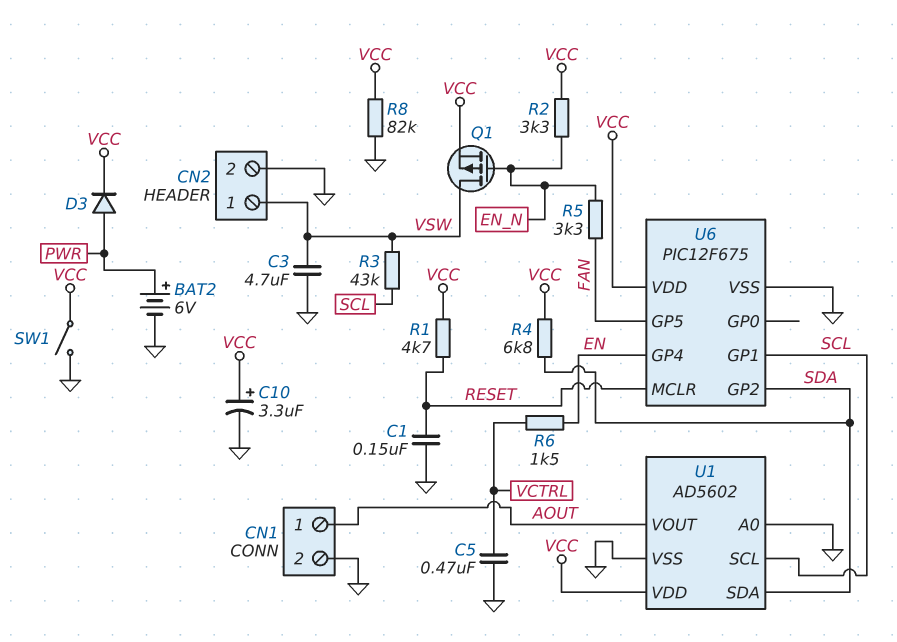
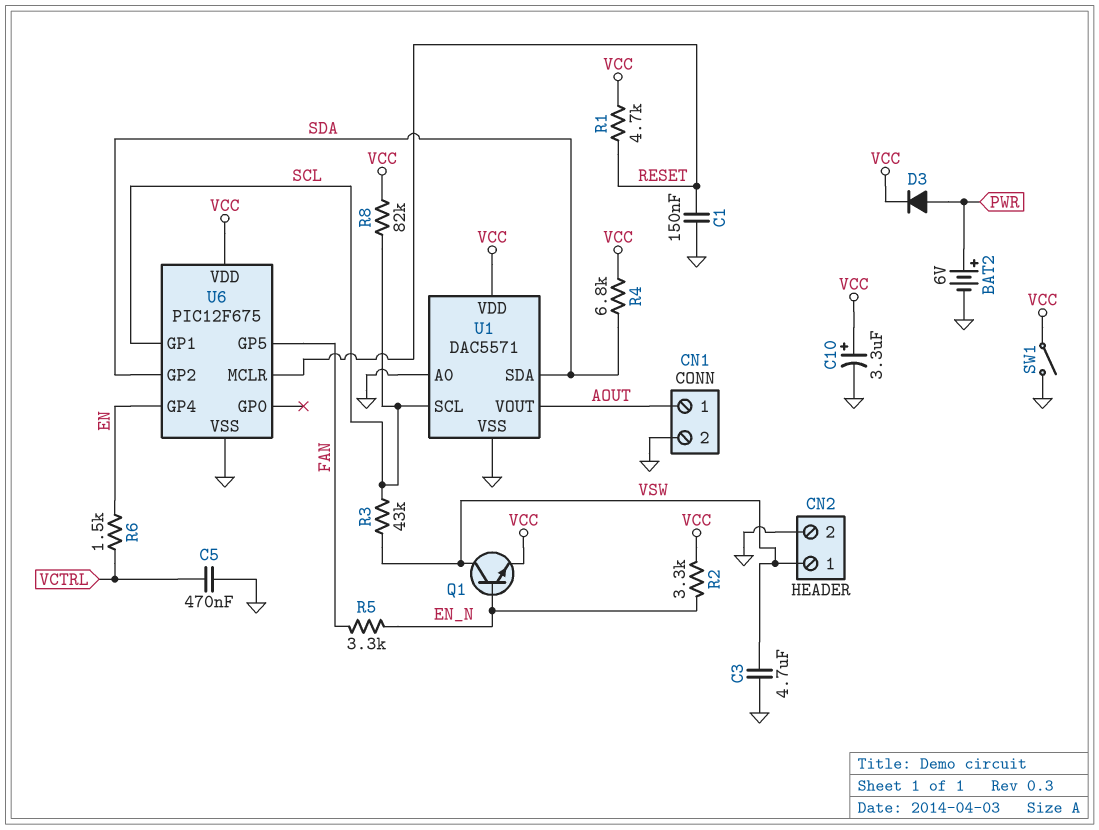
Q1: PMOS (G EN_N, D VSW, S VCC) -> NPN (B EN_N, C VSW, E VCC)
R8: 82k (GND, VCC) -> 82k (SCL, VCC)
U1: AD5602 -> DAC5571

